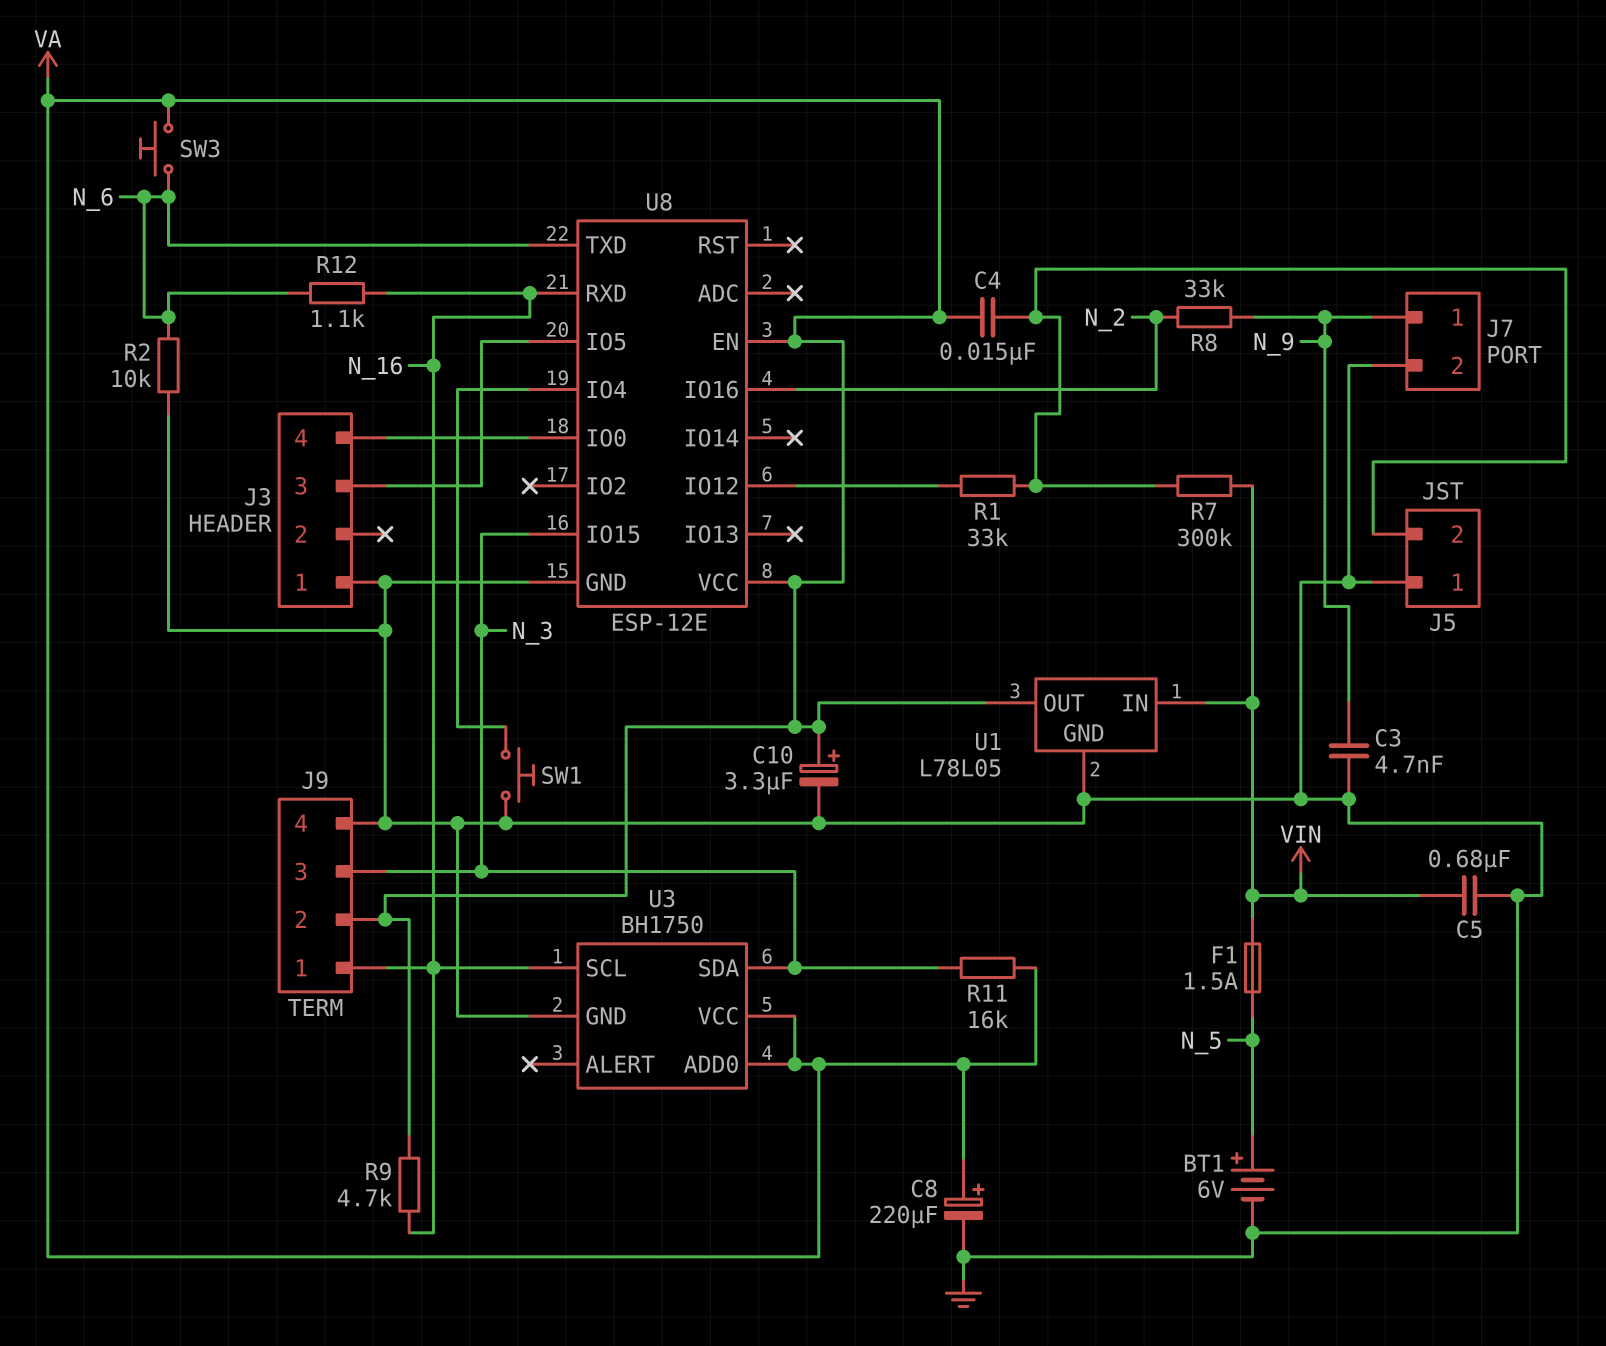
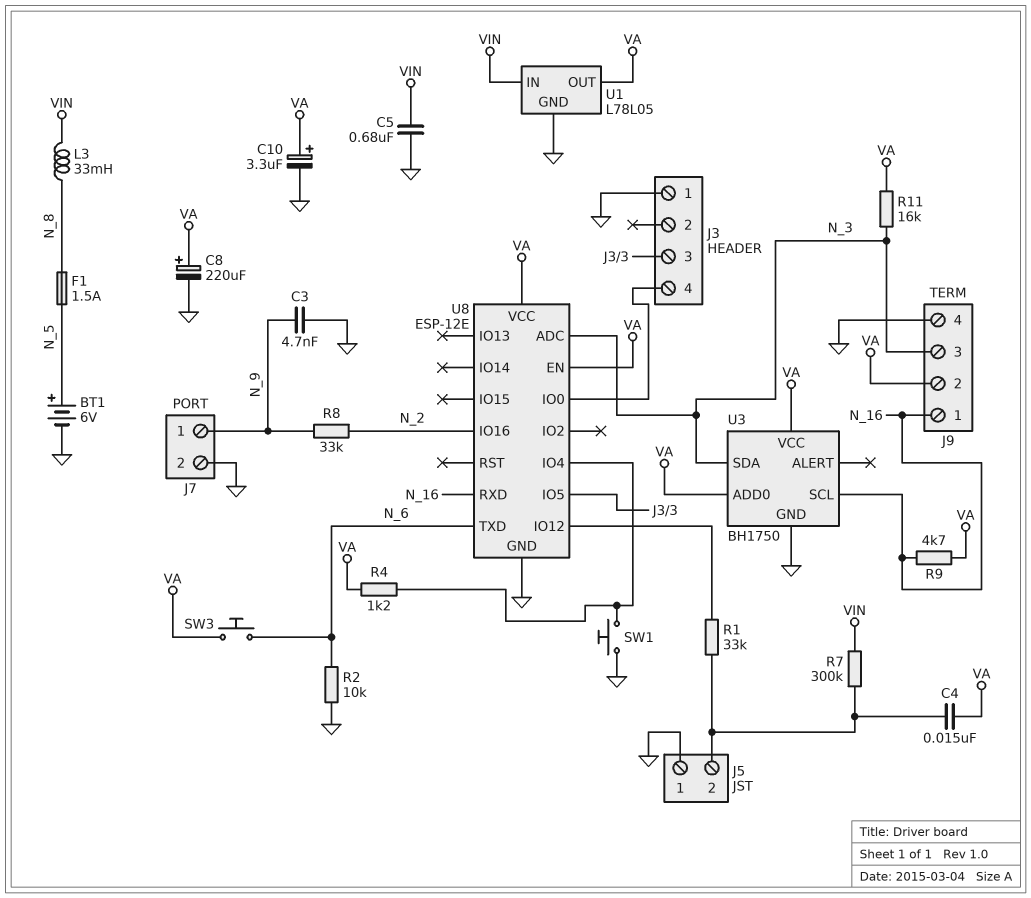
F1: 1.5A (N_5, VIN) -> 1.5A (N_5, N_8)
L3: none -> 33mH (N_8, VIN)
R4: none -> 1.2k (U8/IO4, VA)
R12: 1.1k (N_6, N_16) -> none
U8 pin ADC: none -> N_3
U8 pin IO15: N_3 -> none

